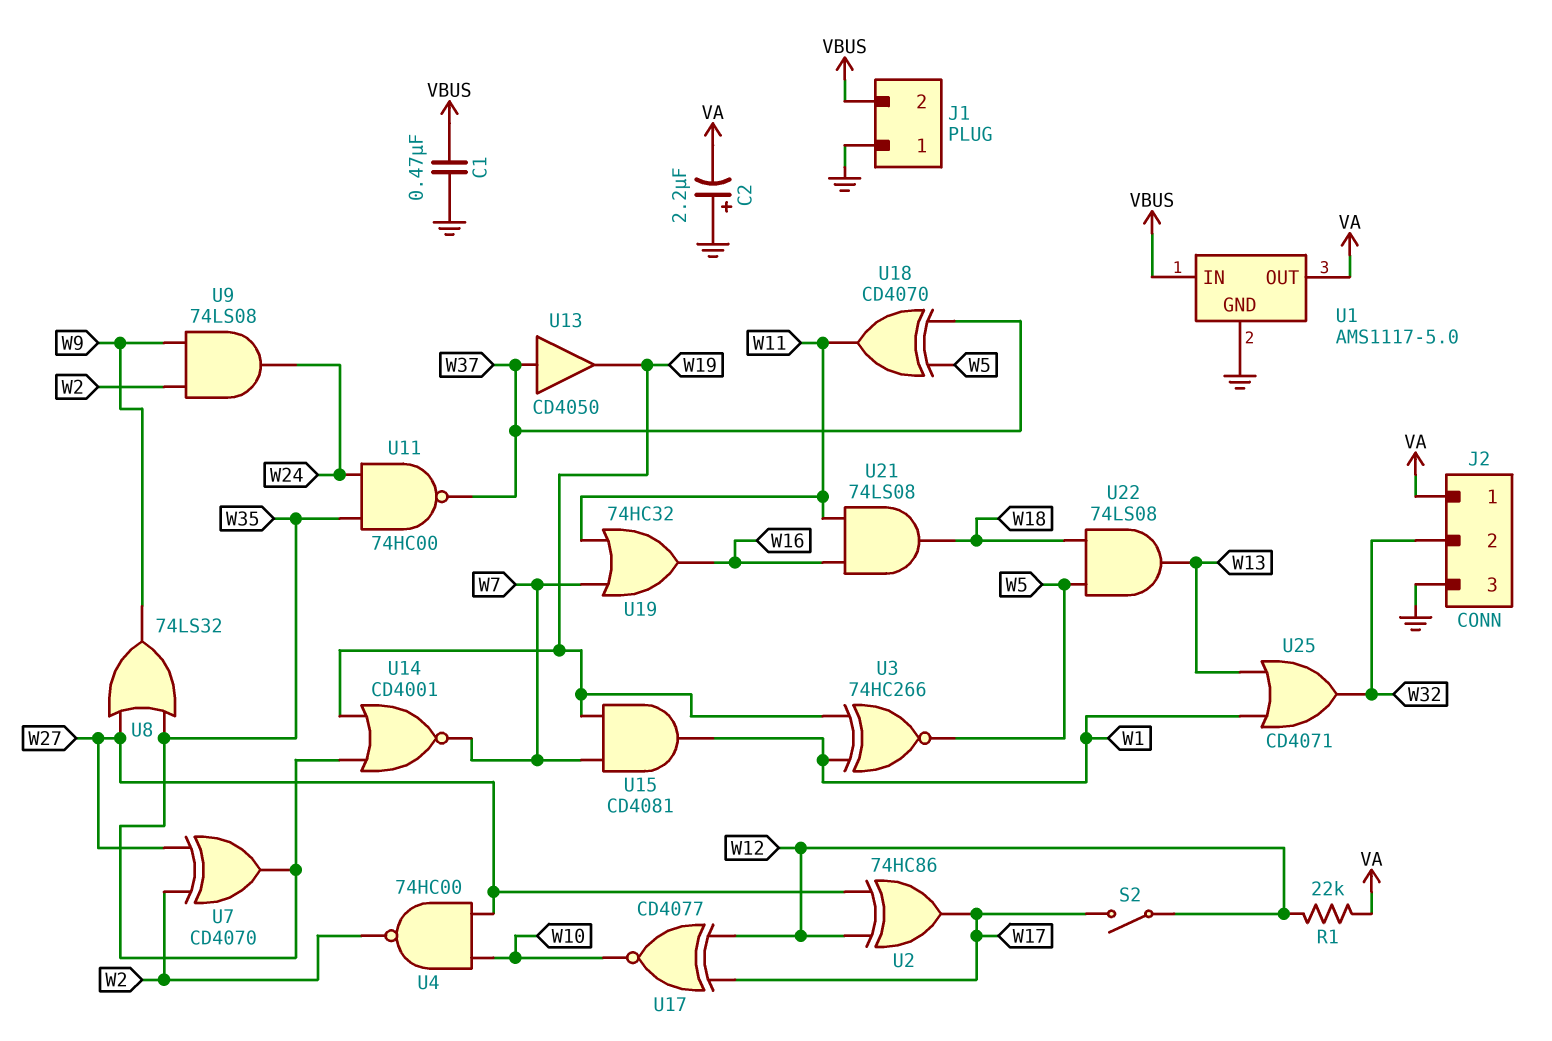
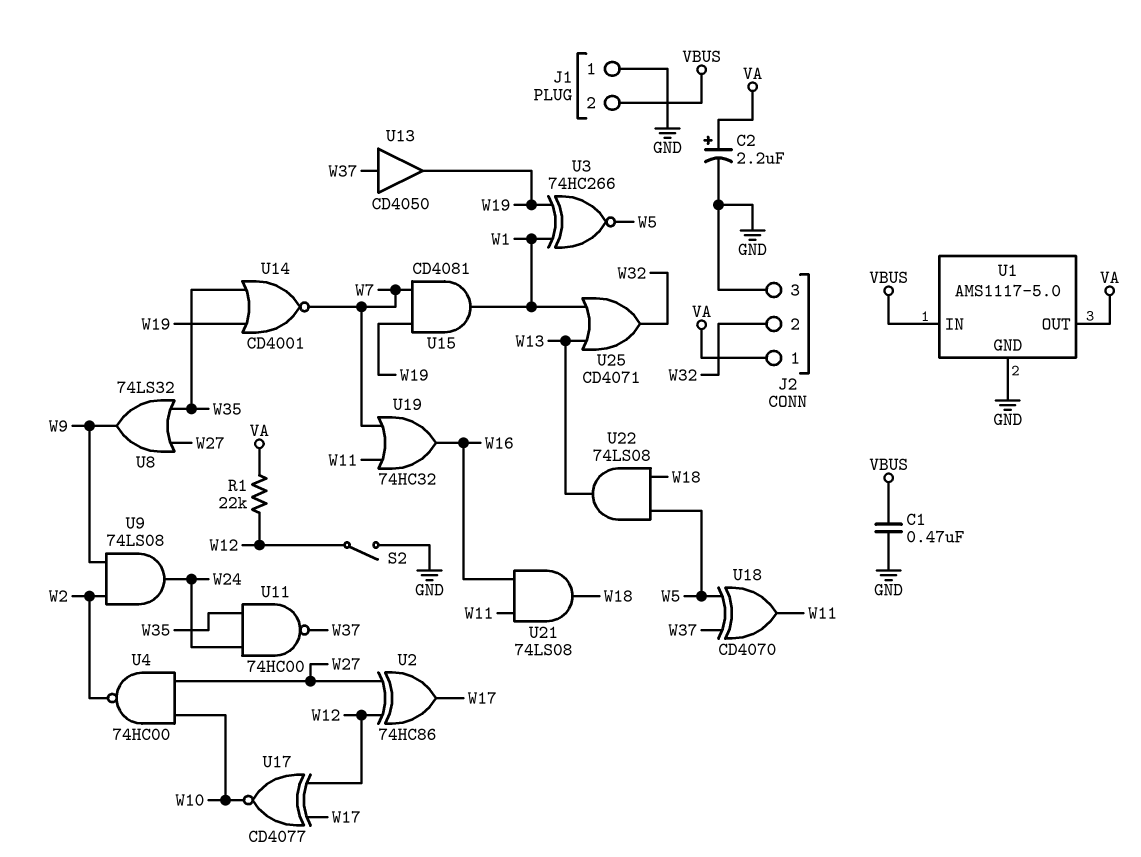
C2: 2.2uF (plus GND, minus VA) -> 2.2uF (plus VA, minus GND)
S2: switch (W12, W17) -> switch (GND, W12)
U7: XOR CD4070 (in W2, in W27, out W35) -> none

